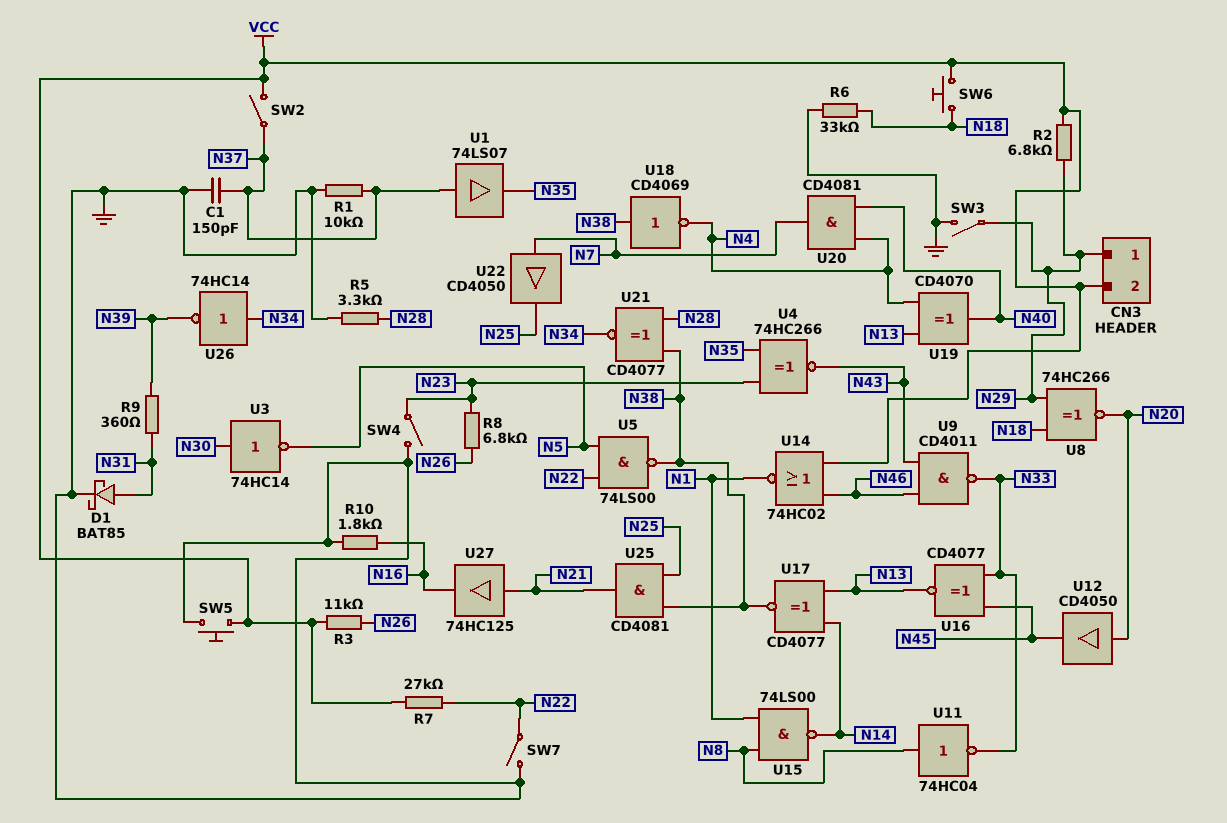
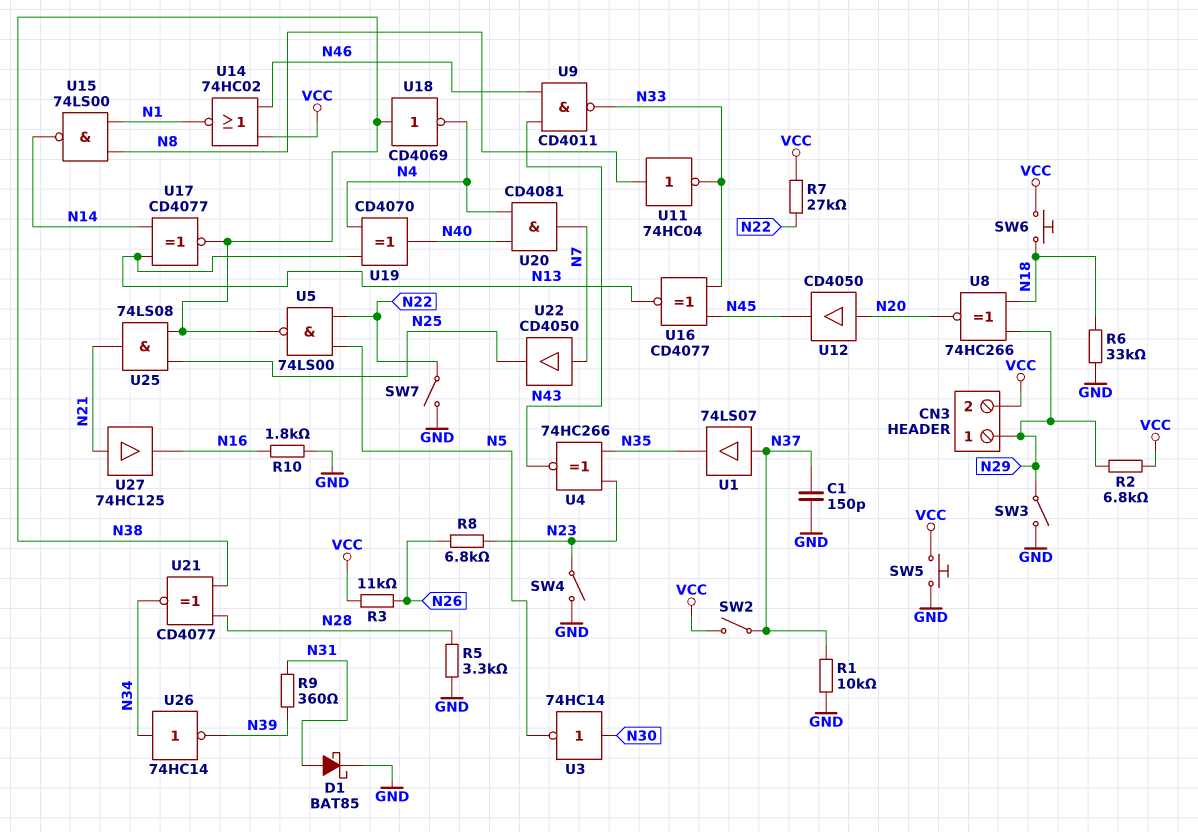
U25: AND CD4081 (in N25, in N38, out N21) -> AND 74LS08 (in N25, in N38, out N21)

